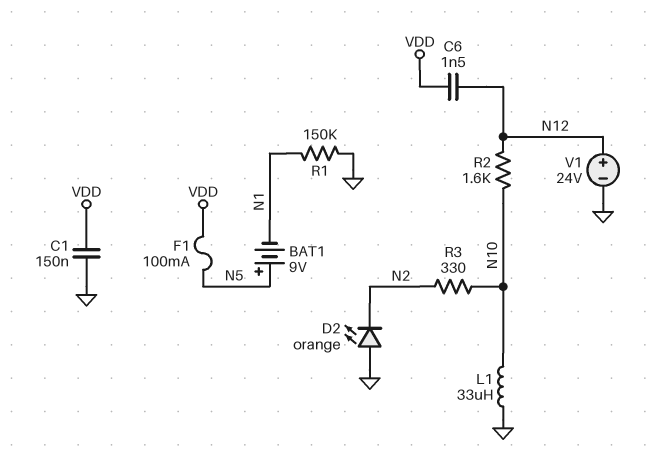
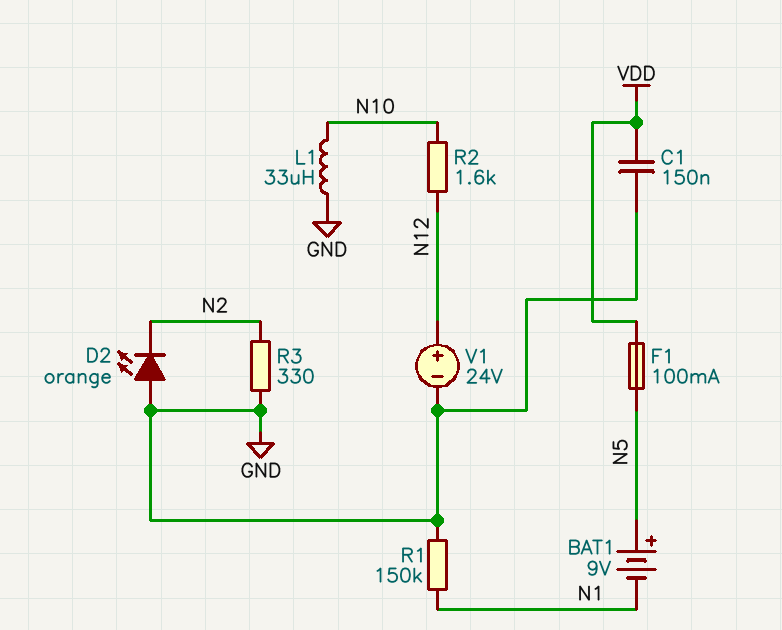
C6: 1.5nF (N12, VDD) -> none
R3: 330 (N2, N10) -> 330 (GND, N2)

